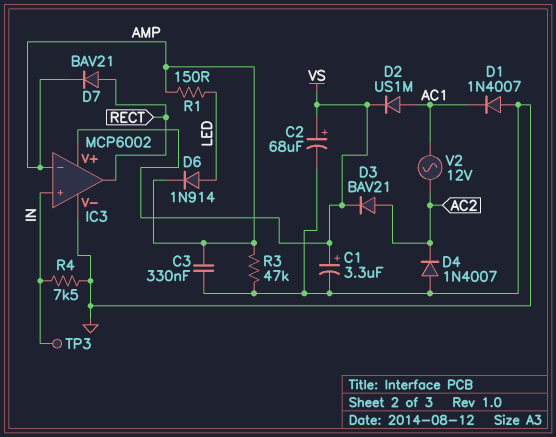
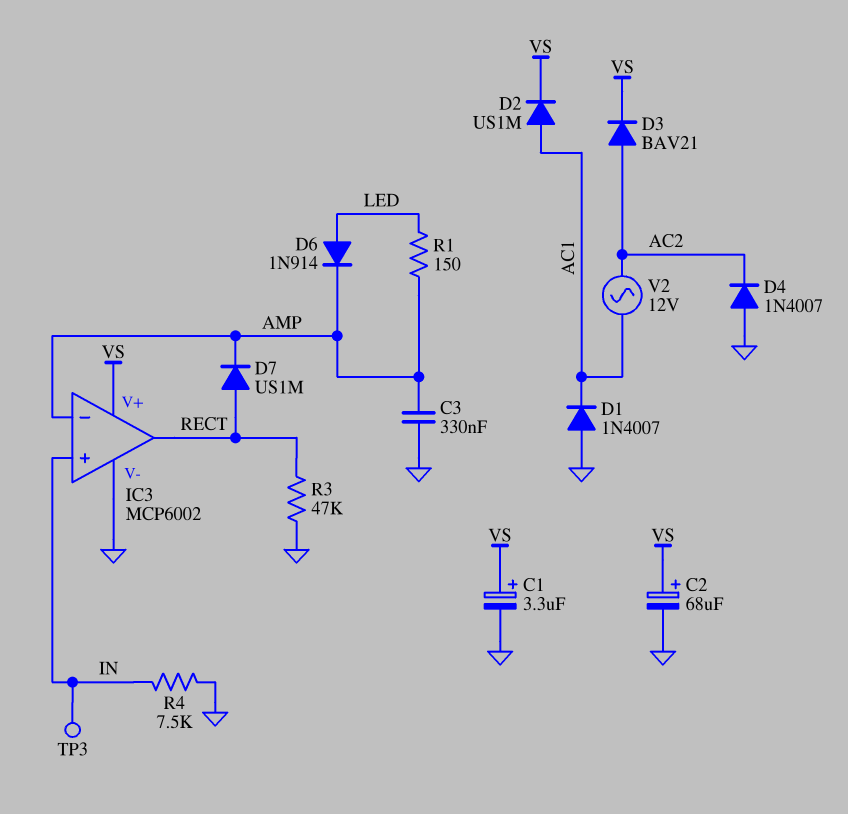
D7: diode BAV21 (A RECT, K AMP) -> diode US1M (A RECT, K AMP)
R3: 47k (AMP, GND) -> 47k (GND, RECT)

